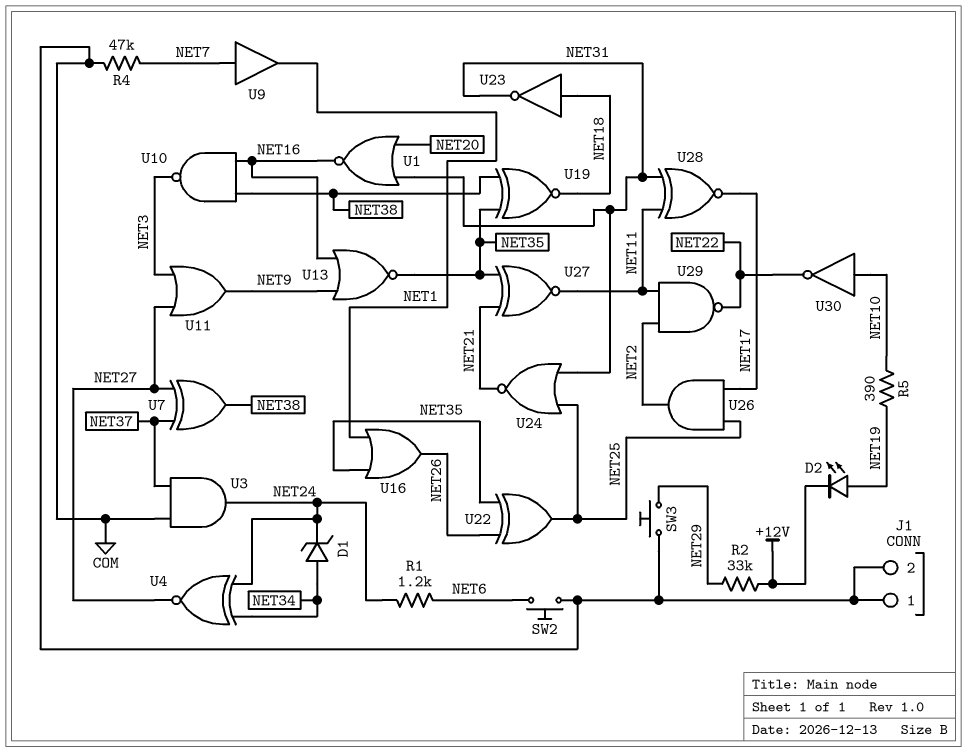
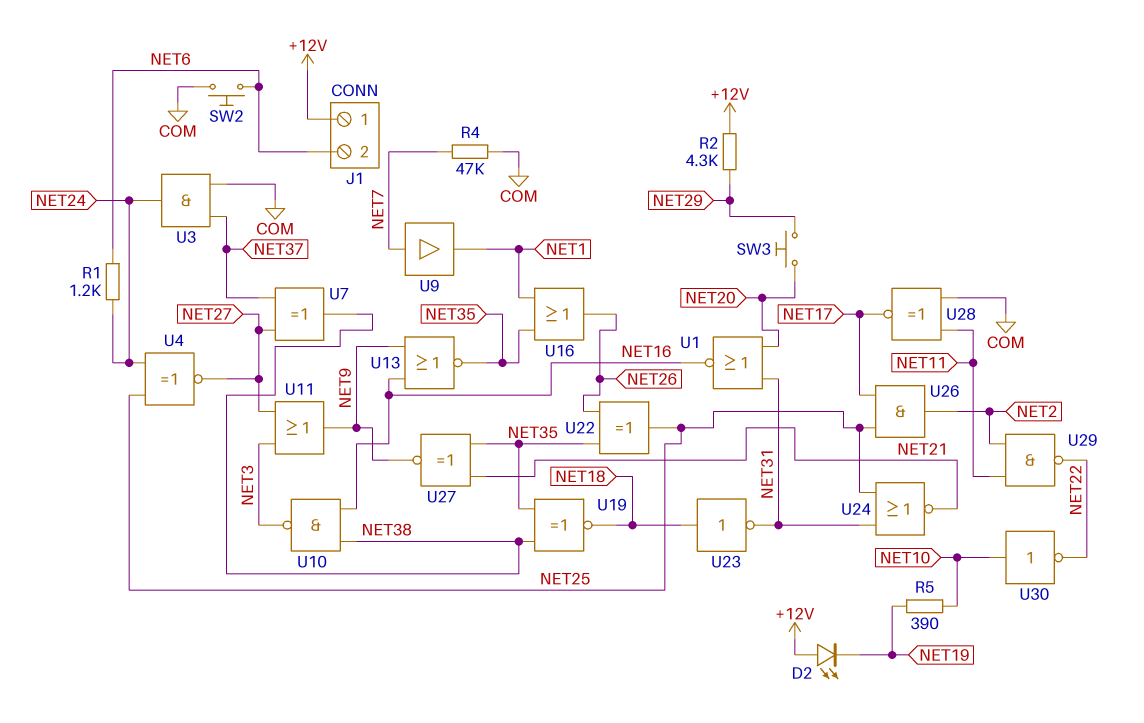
D1: zener (A NET34, K NET24) -> none
D2: LED (A NET19, K +12V) -> LED (A +12V, K NET19)
J1 pin 1: COM -> +12V
J1 pin 2: COM -> NET6
R2: 33k (+12V, NET29) -> 4.3k (+12V, NET29)
SW3: button (COM, NET29) -> button (NET20, NET29)
U4: XNOR (in NET24, in NET34, out NET27) -> XNOR (in NET24, in NET25, out NET27)
U27: XNOR (in NET21, in NET35, out NET11) -> XNOR (in NET21, in NET35, out NET9)
U28: XNOR (in NET11, in NET31, out NET17) -> XNOR (in COM, in NET11, out NET17)

